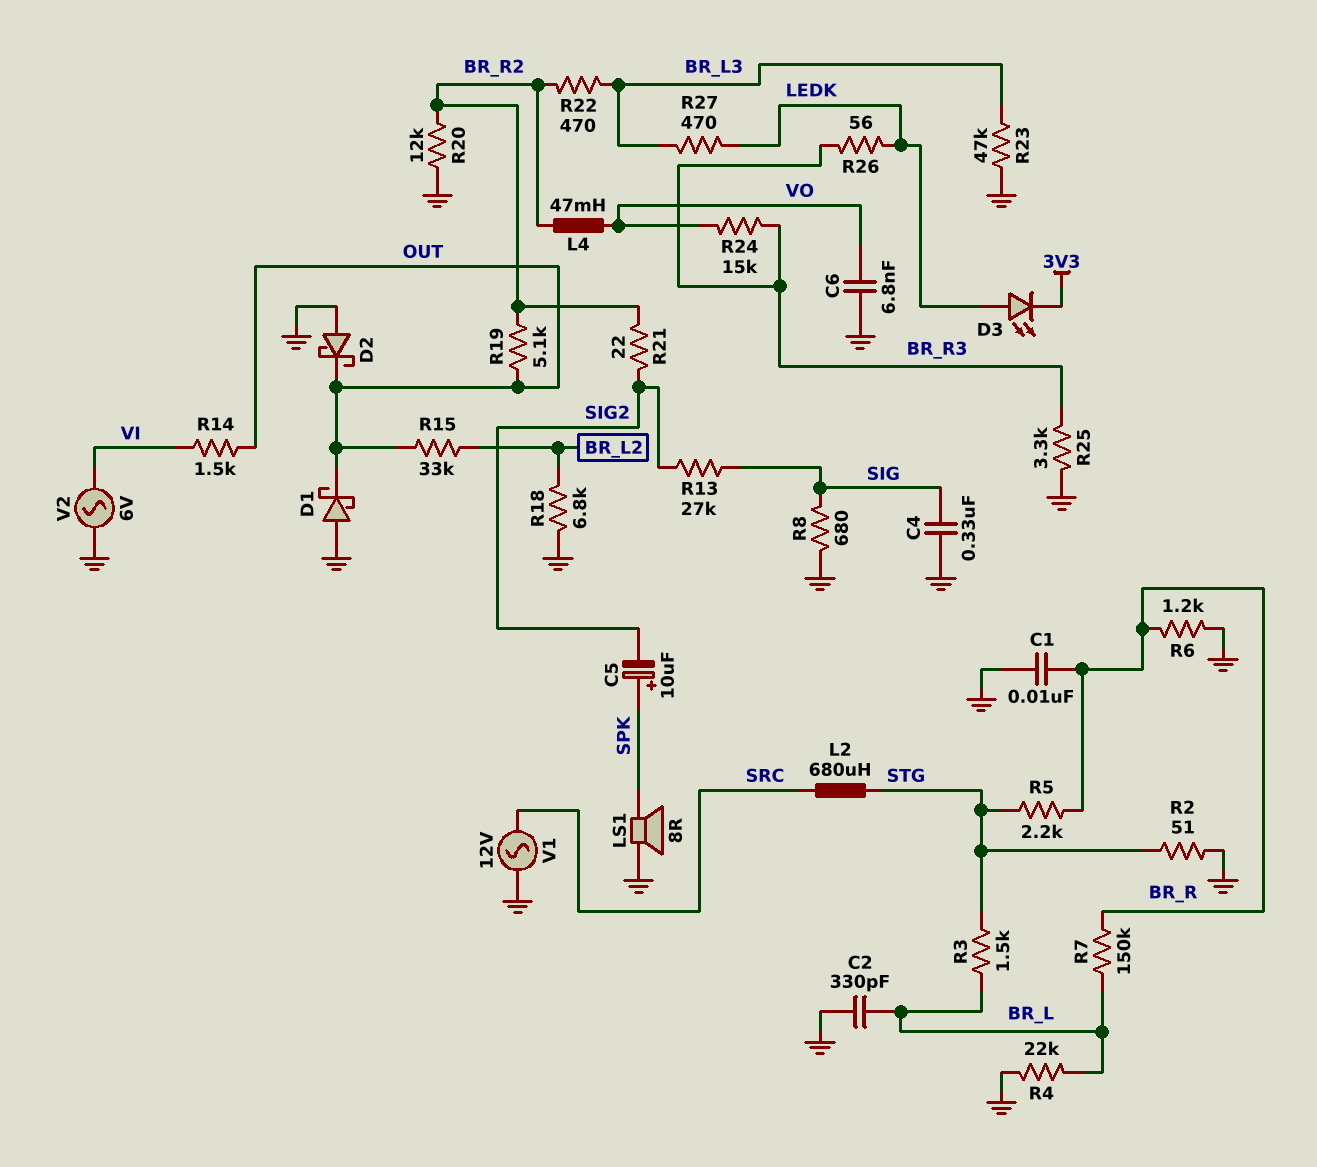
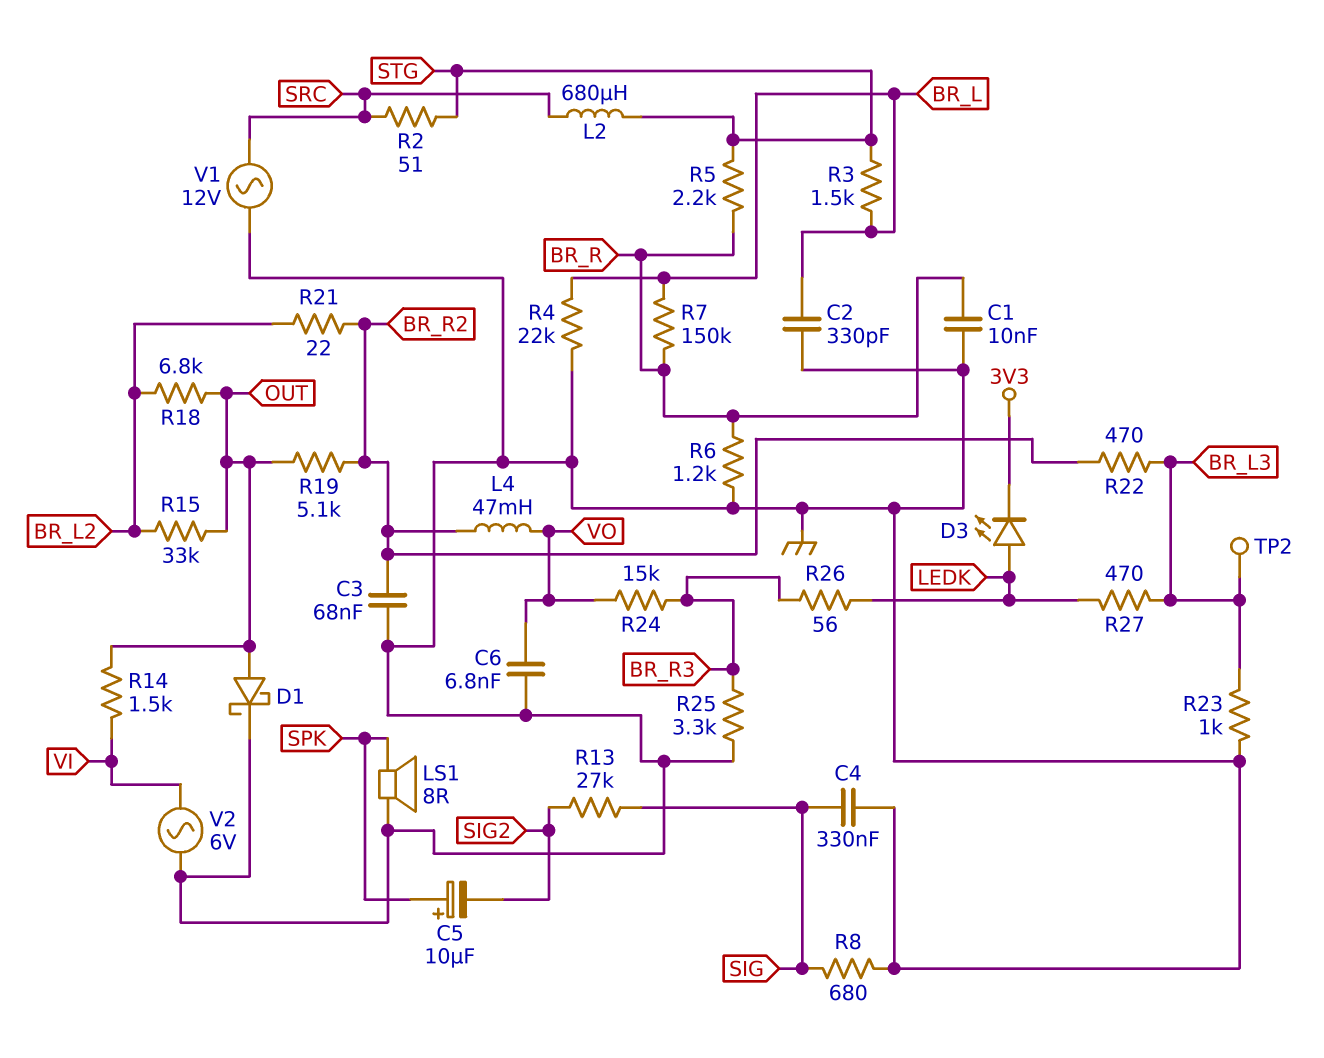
C3: none -> 68nF (BR_R2, GND)
D1: schottky (A GND, K OUT) -> schottky (A OUT, K GND)
D2: schottky (A GND, K OUT) -> none
R2: 51 (GND, STG) -> 51 (SRC, STG)
R18: 6.8k (BR_L2, GND) -> 6.8k (BR_L2, OUT)
R20: 12k (BR_R2, GND) -> none
R21: 22 (BR_R2, SIG2) -> 22 (BR_L2, BR_R2)
R23: 47k (BR_L3, GND) -> 1k (BR_L3, GND)
TP2: none -> test point (BR_L3)

